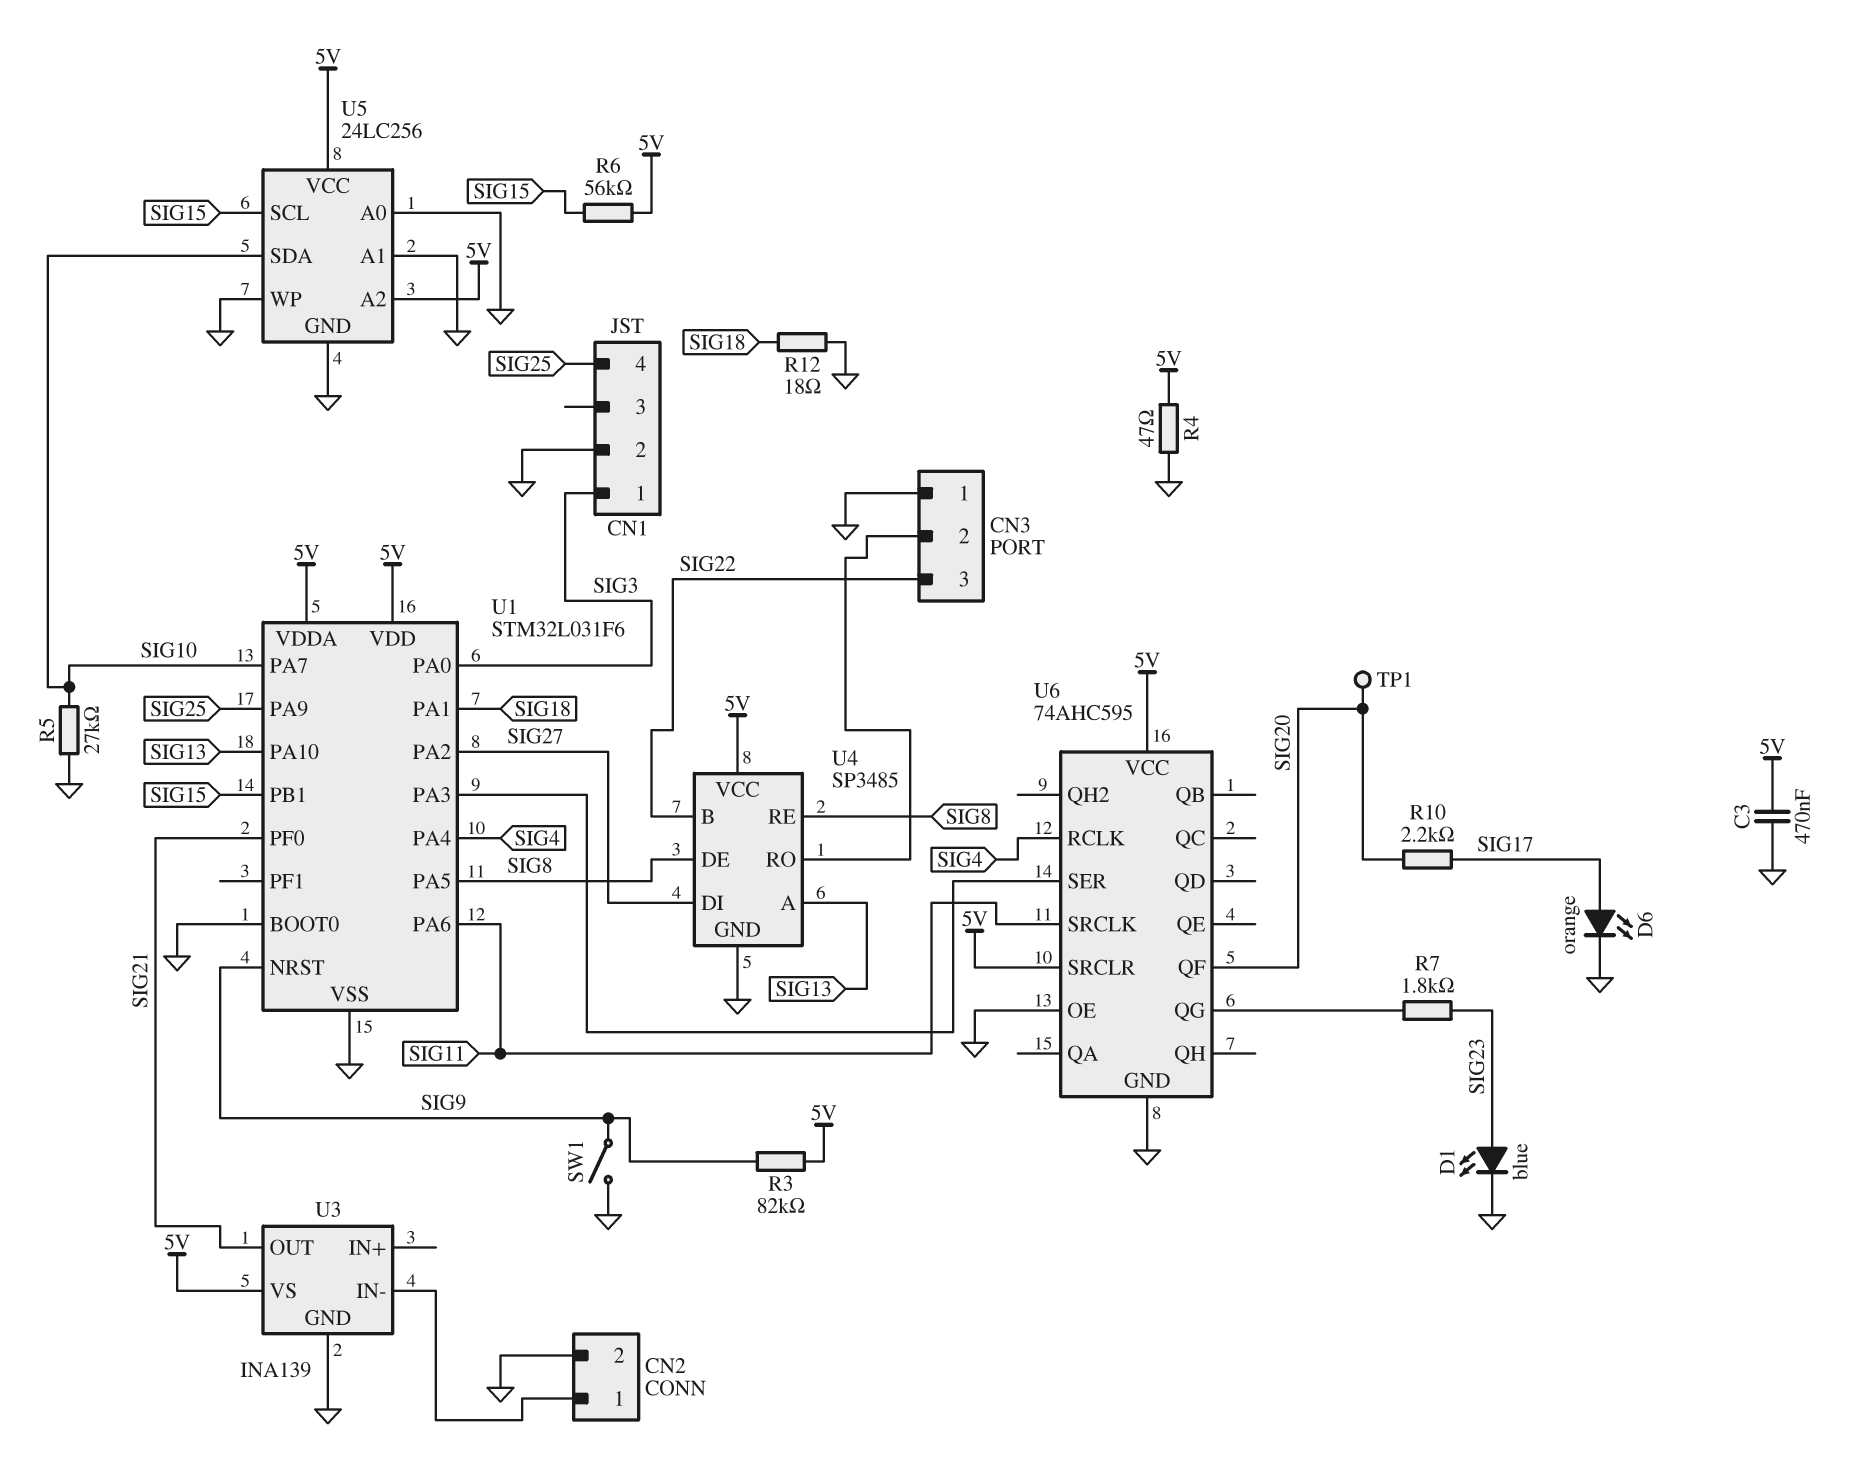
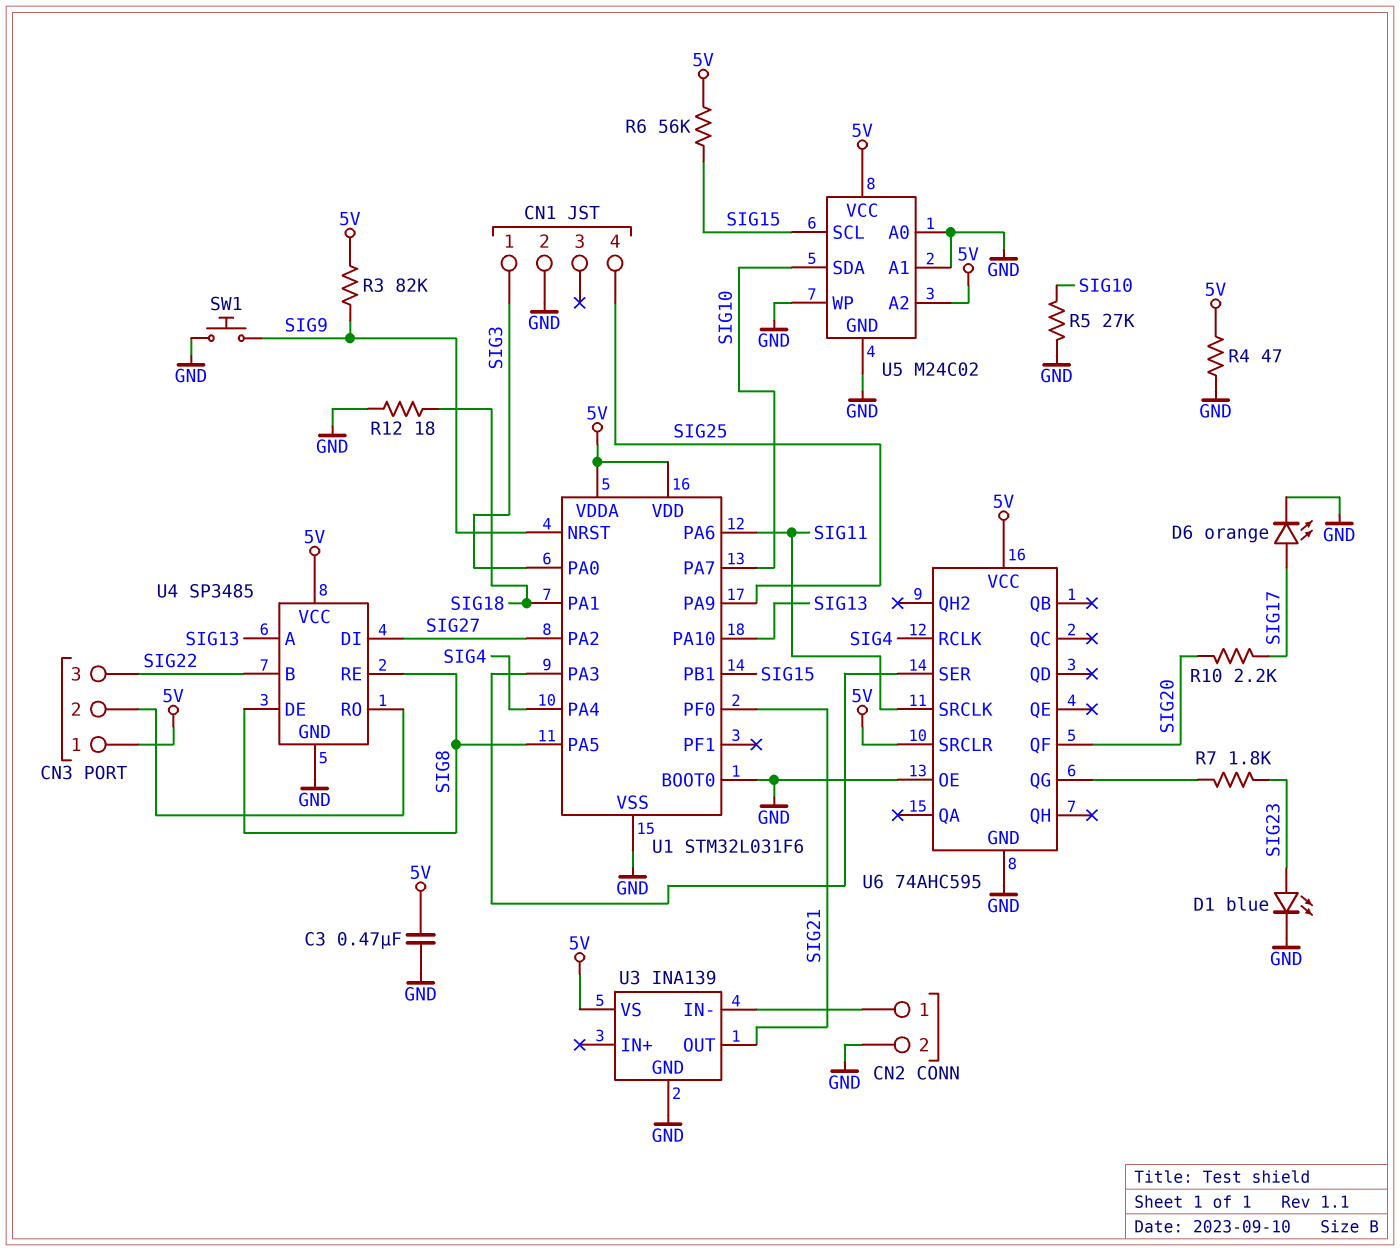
CN3 pin 1: GND -> 5V
SW1: switch (GND, SIG9) -> button (GND, SIG9)
TP1: test point (SIG20) -> none
U5: 24LC256 -> M24C02

